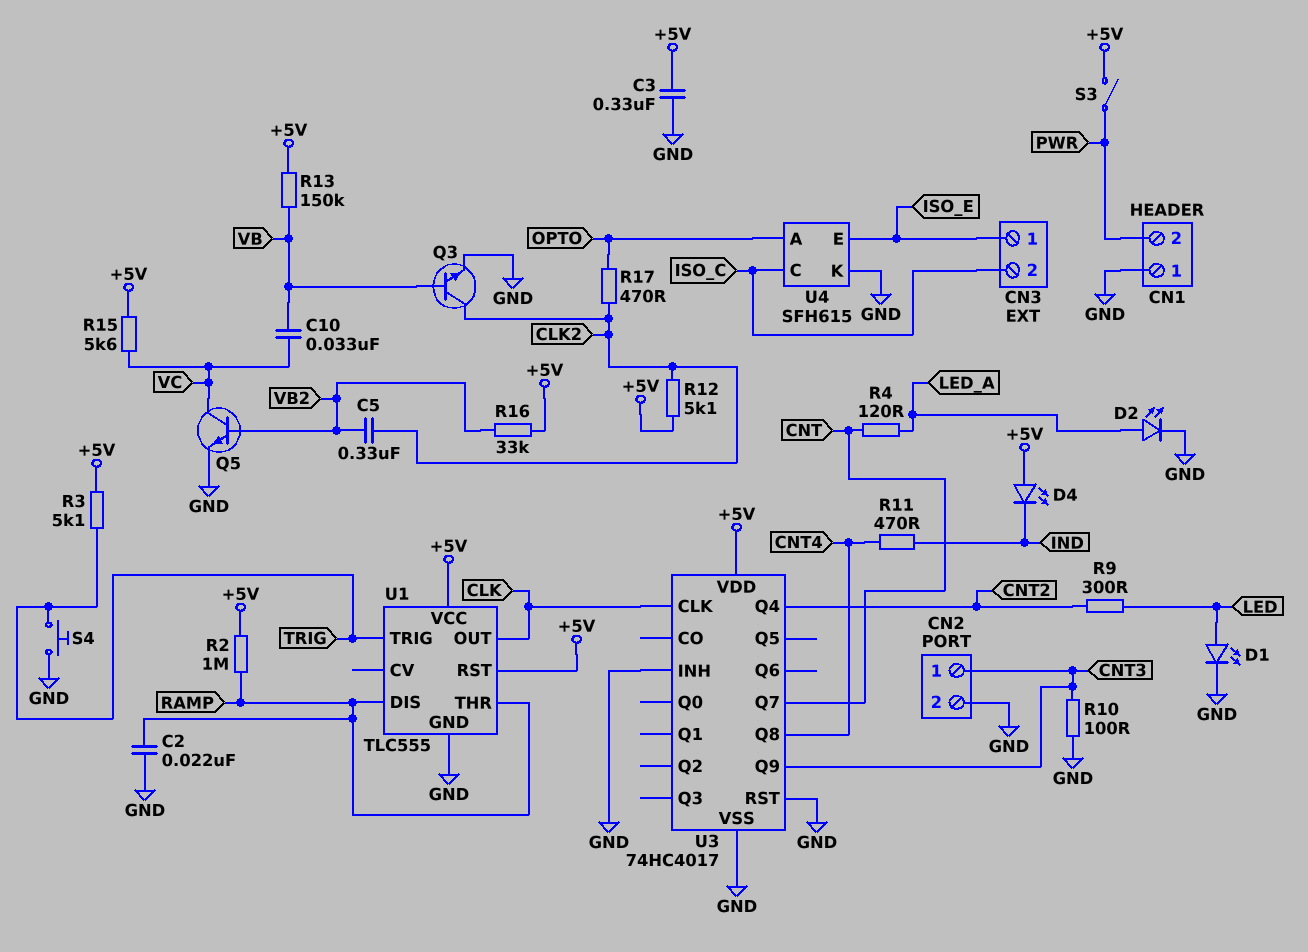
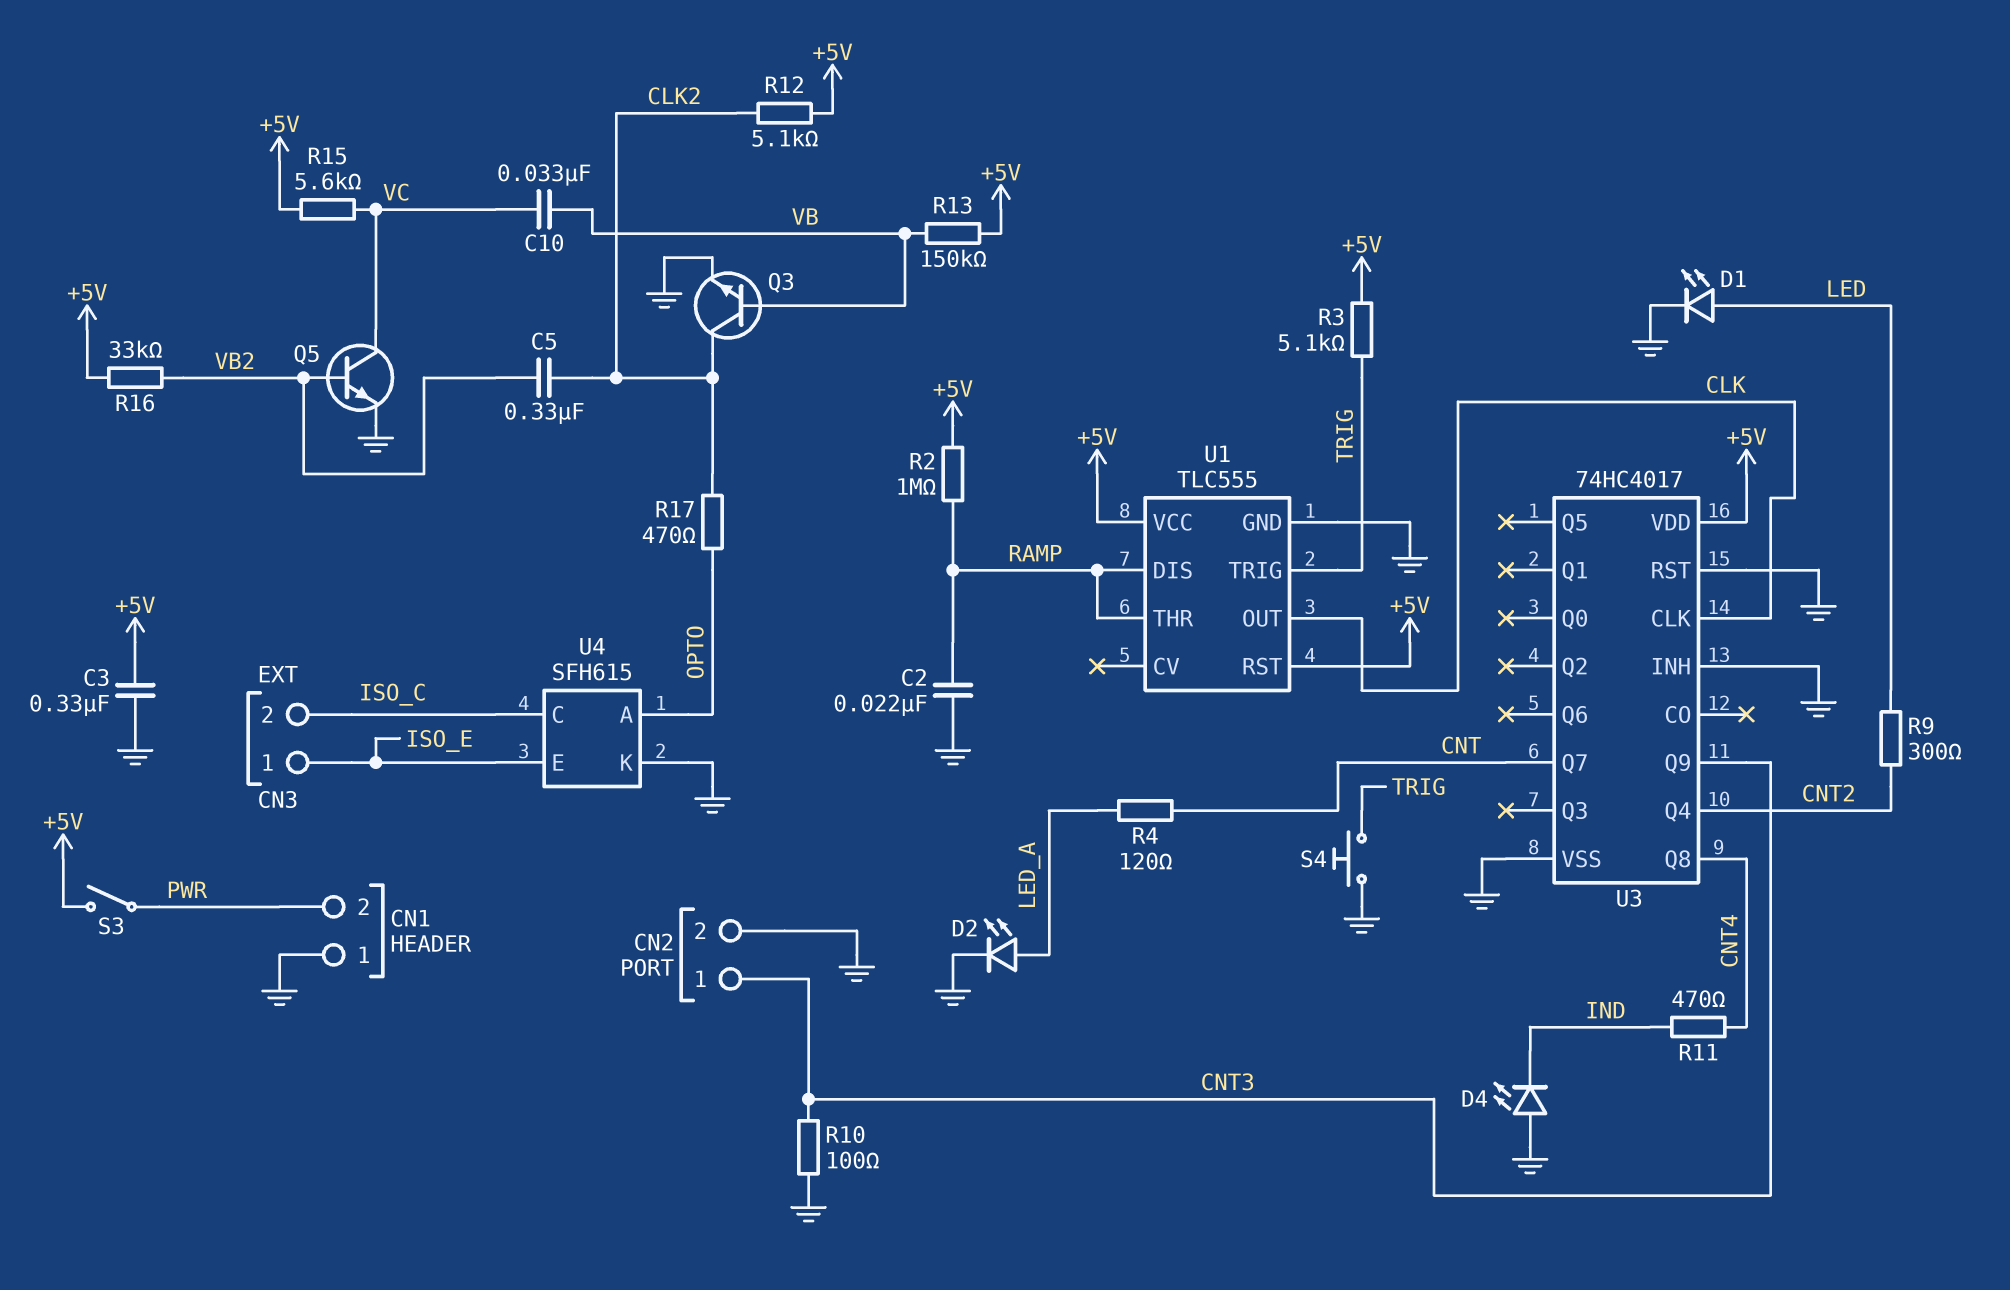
D4: LED (A +5V, K IND) -> LED (A GND, K IND)

